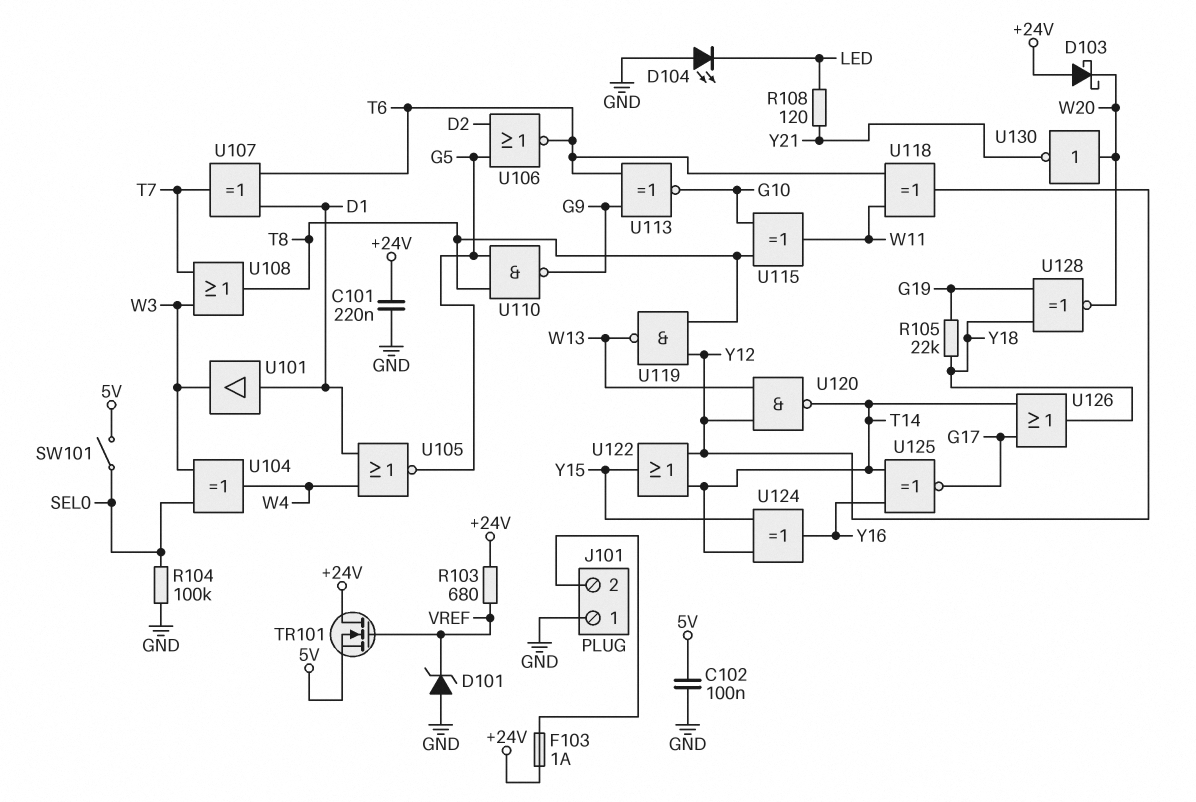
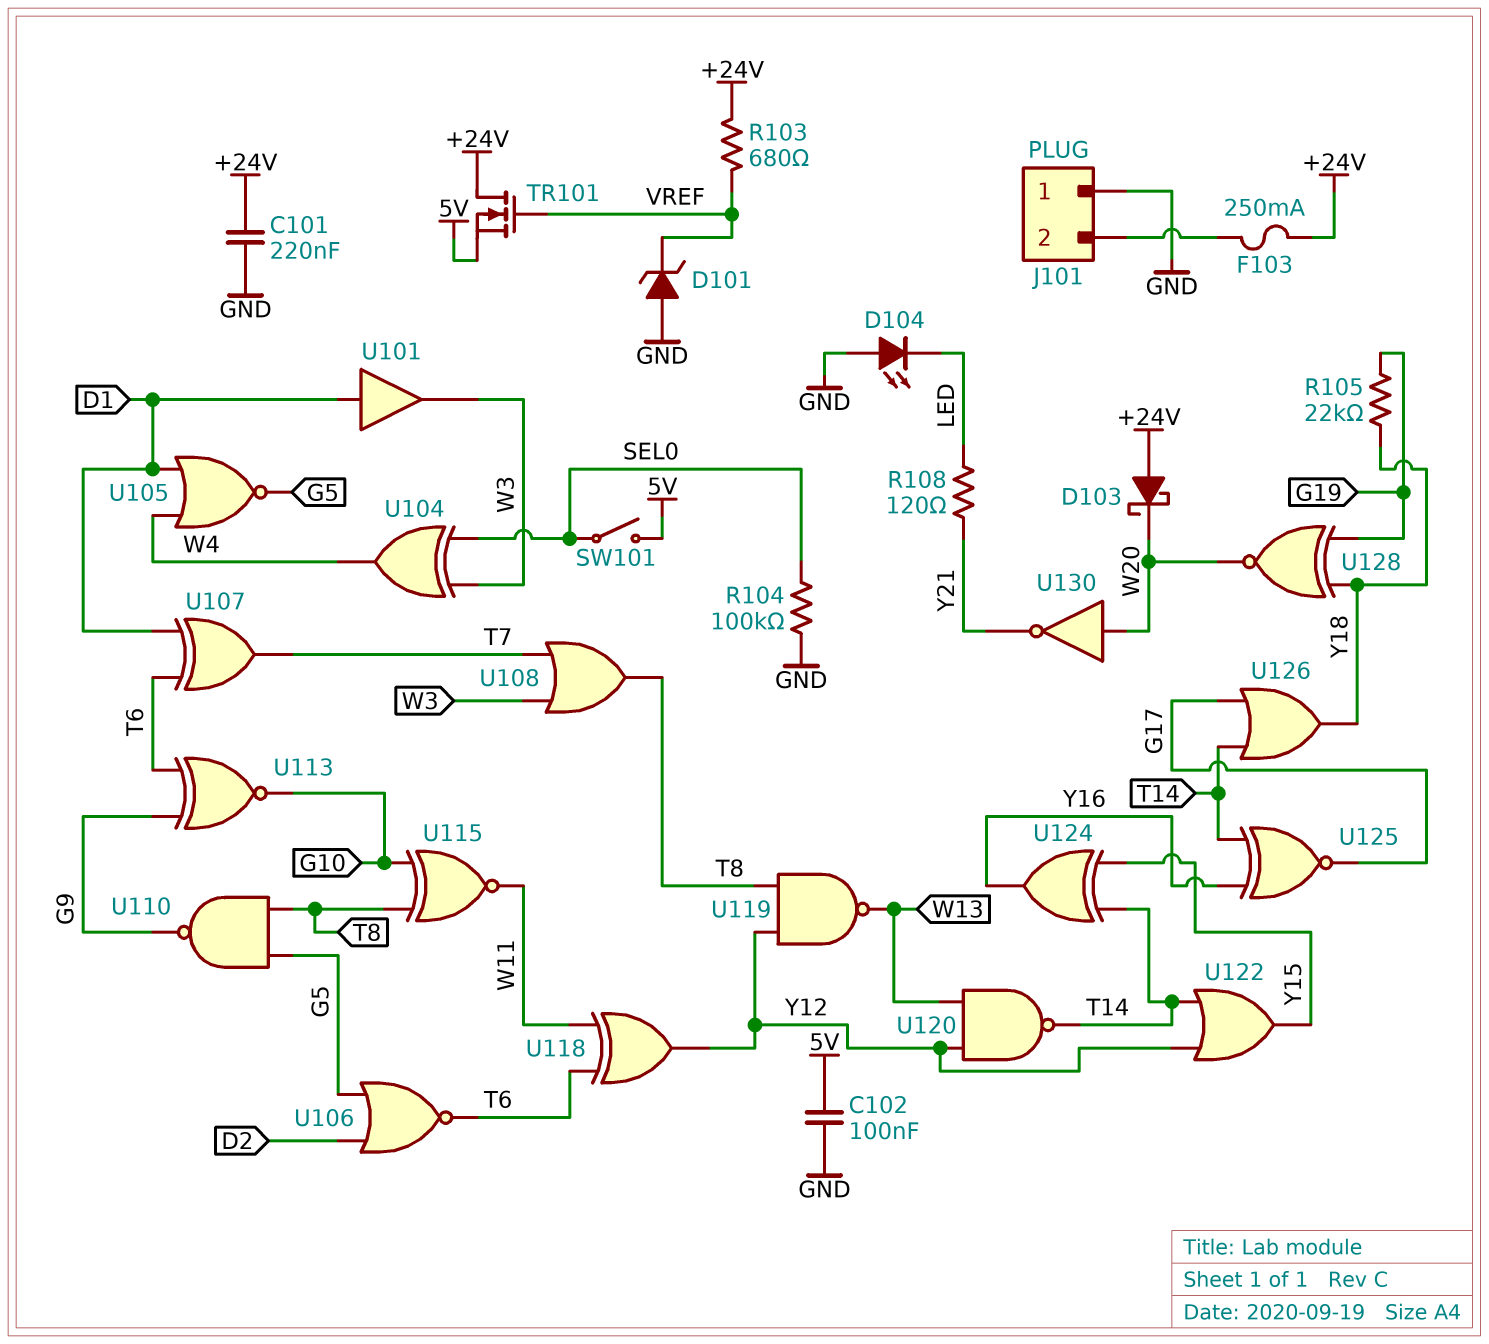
F103: 1A (+24V, J101/2) -> 250mA (+24V, J101/2)
U115: XOR (in G10, in T8, out W11) -> XNOR (in G10, in T8, out W11)

